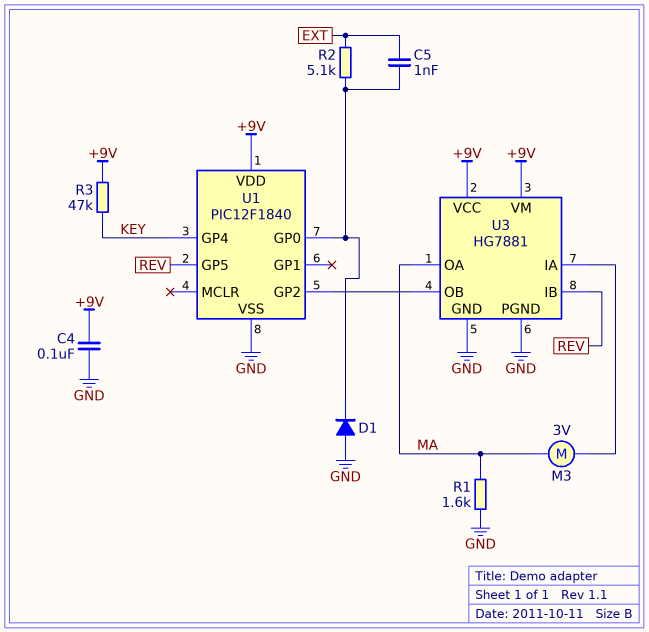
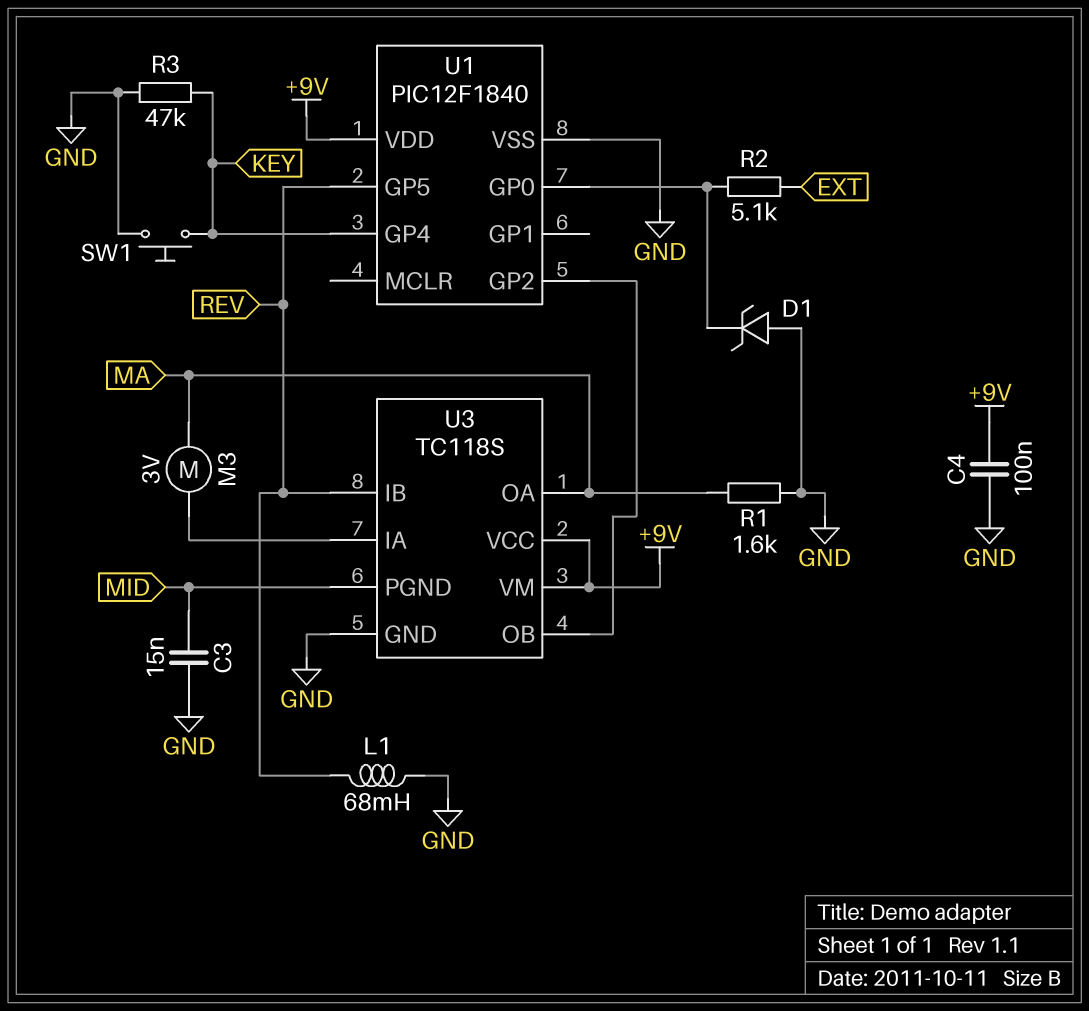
C3: none -> 15nF (GND, MID)
C5: 1nF (EXT, U1/GP0) -> none
D1: diode (A GND, K U1/GP0) -> zener (A GND, K U1/GP0)
L1: none -> 68mH (GND, REV)
R3: 47k (+9V, KEY) -> 47k (GND, KEY)
SW1: none -> button (GND, KEY)
U3: HG7881 -> TC118S
U3 pin PGND: GND -> MID

